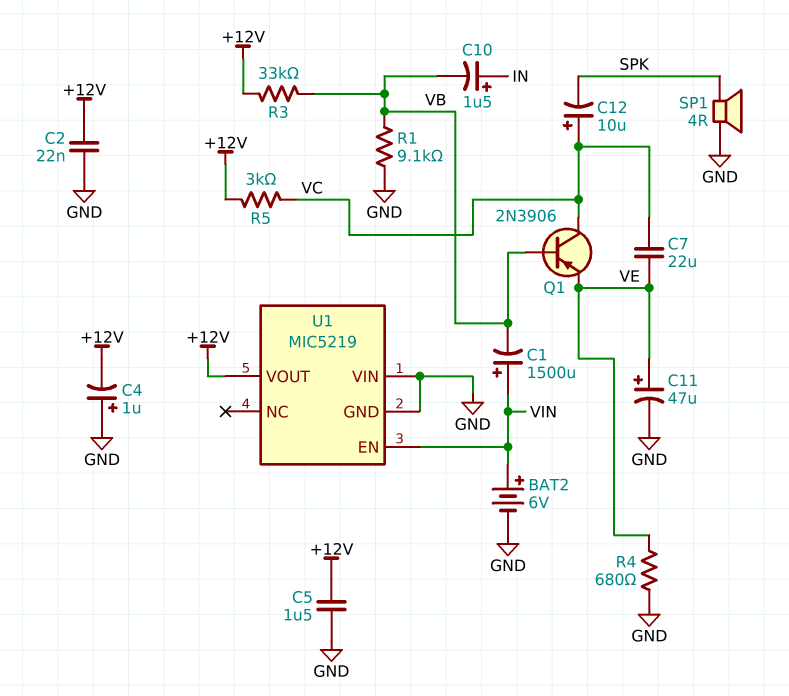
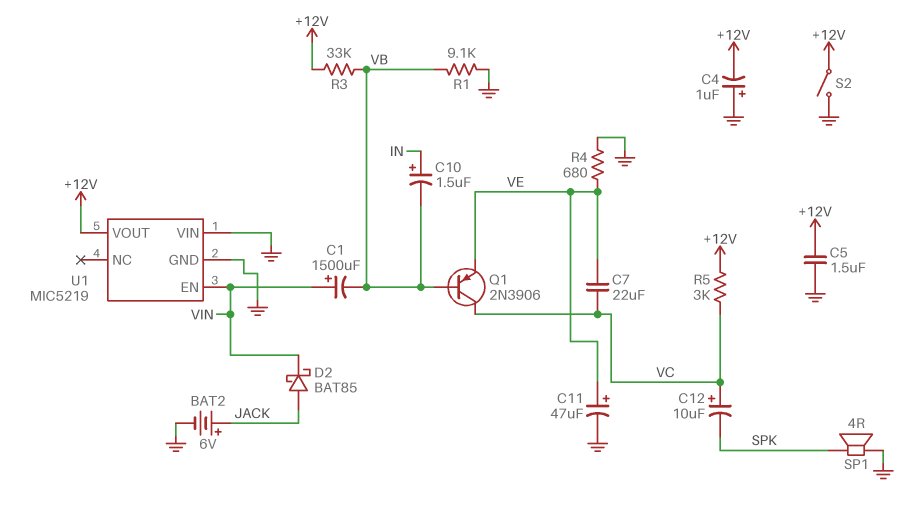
BAT2: 6V (plus VIN, minus GND) -> 6V (plus JACK, minus GND)
C2: 22nF (+12V, GND) -> none
D2: none -> schottky BAT85 (A JACK, K VIN)
S2: none -> switch (+12V, GND)

